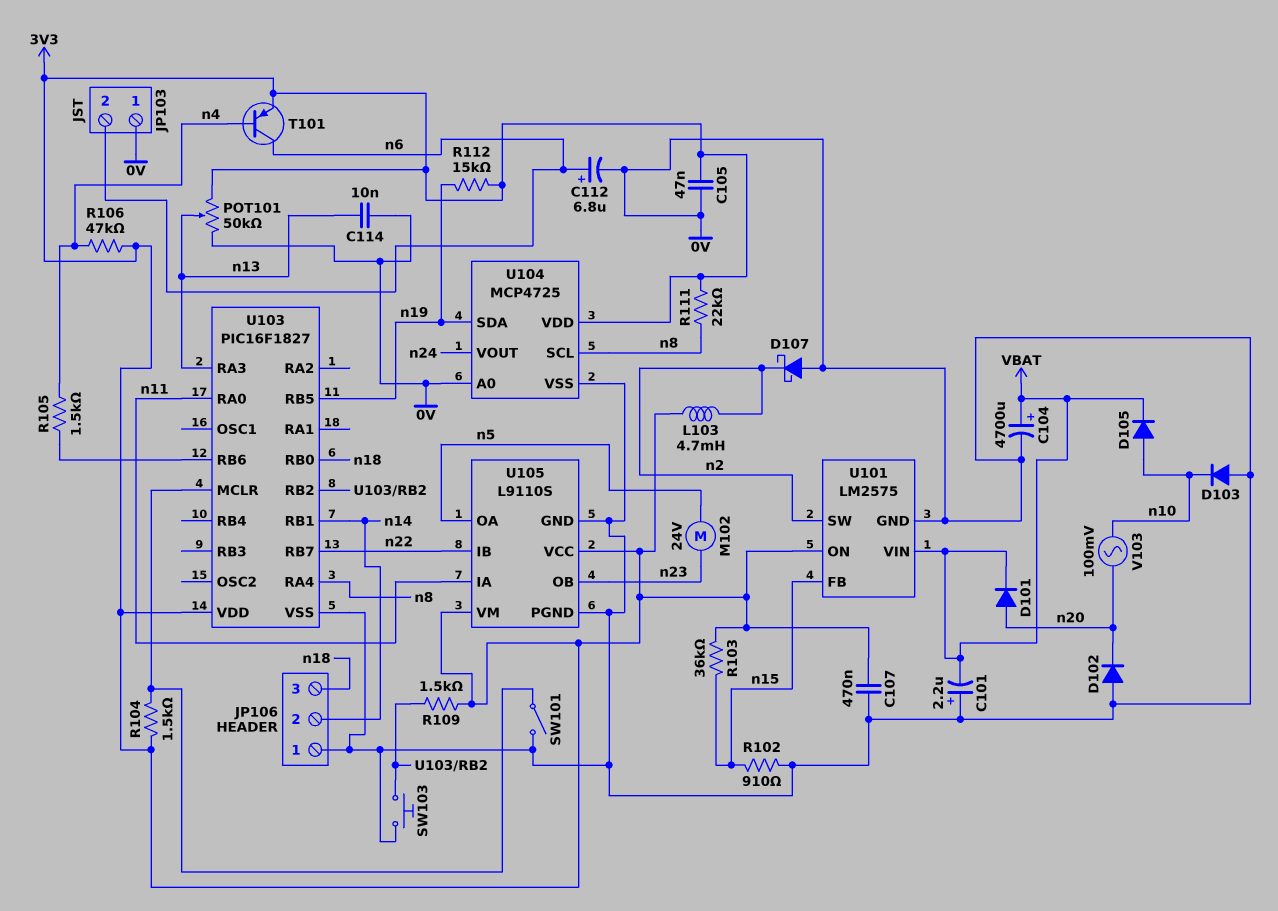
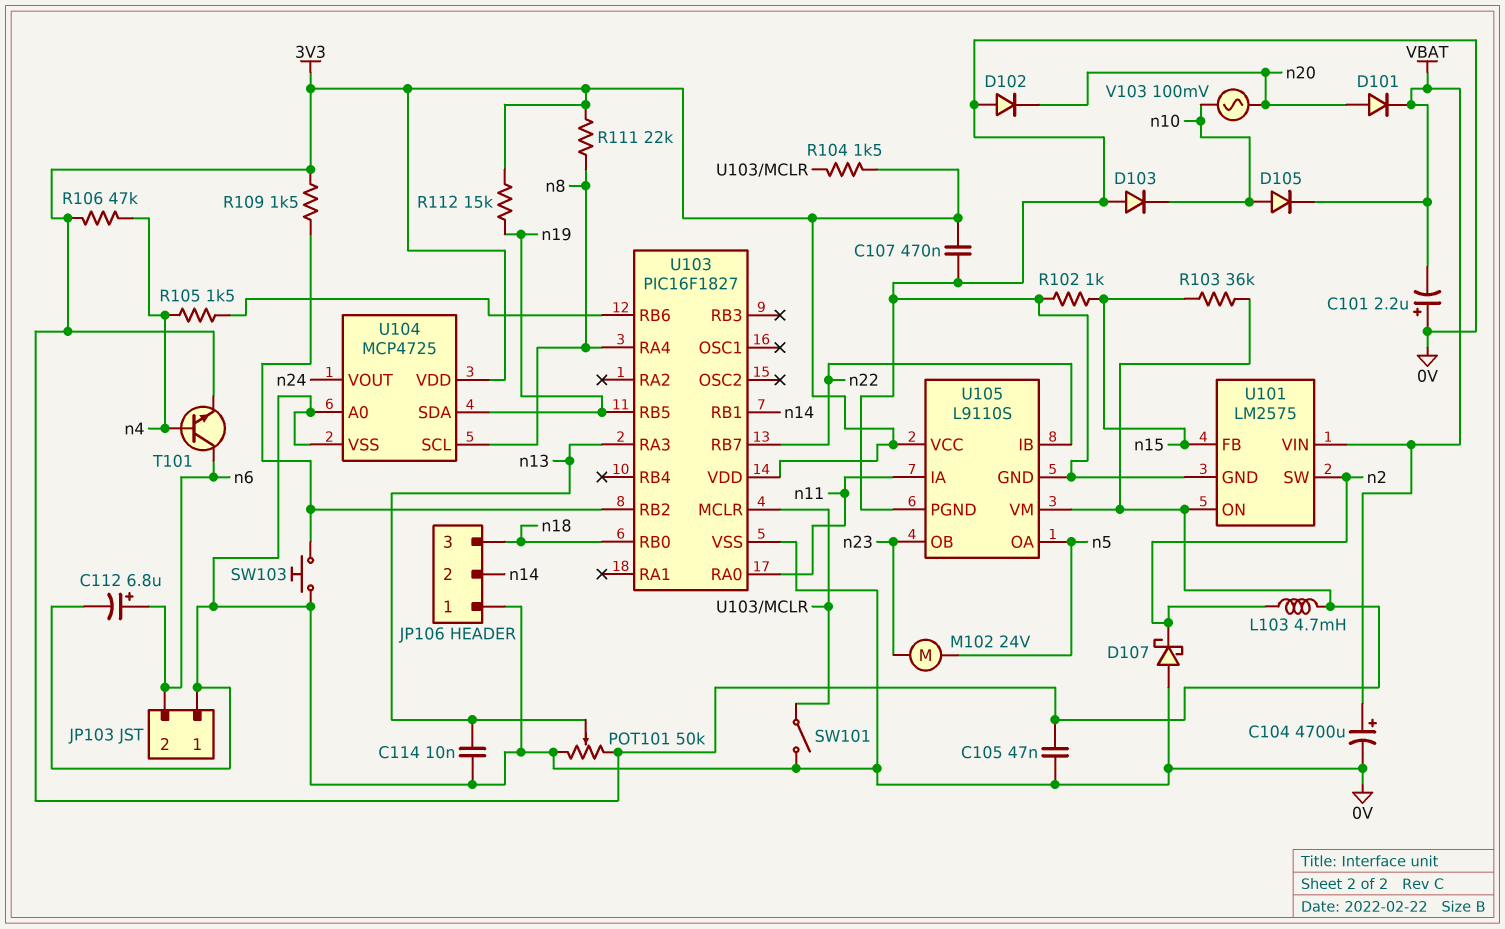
R102: 910 (0V, n15) -> 1k (0V, n15)
T101: PNP (B n4, C n6, E 3V3) -> NPN (B n4, C n6, E 3V3)

